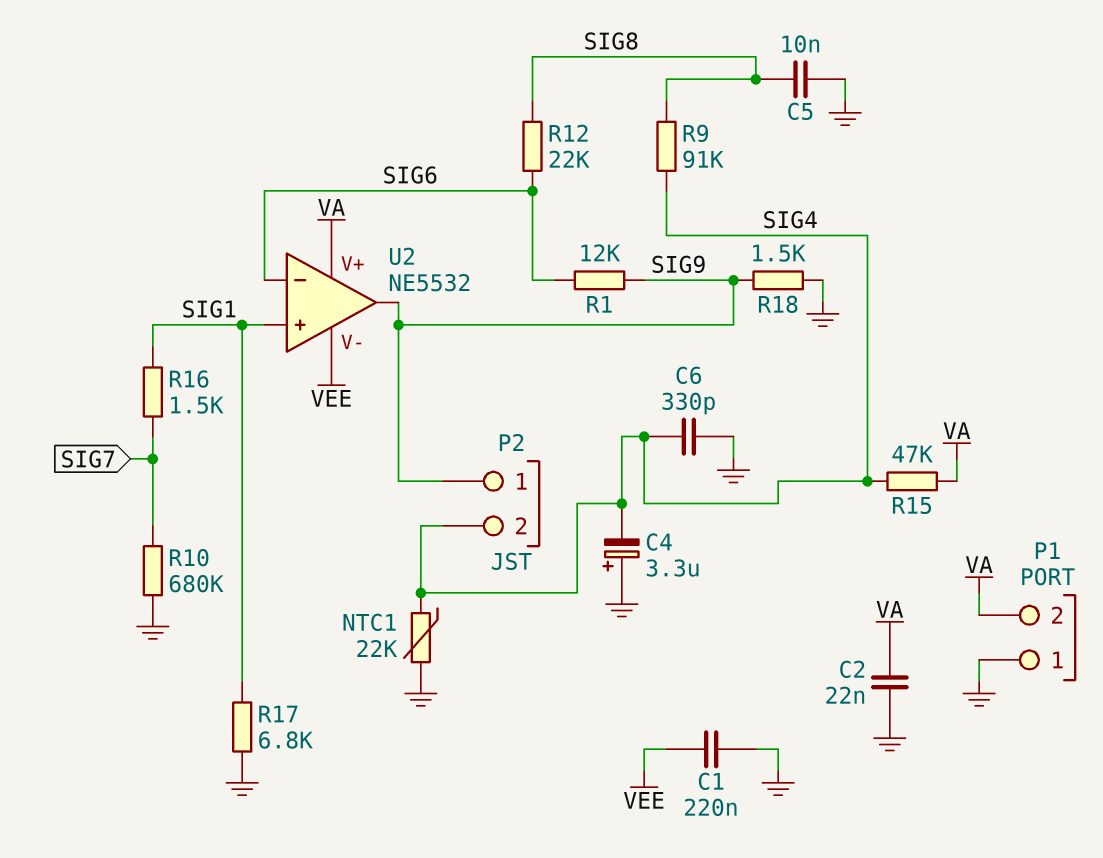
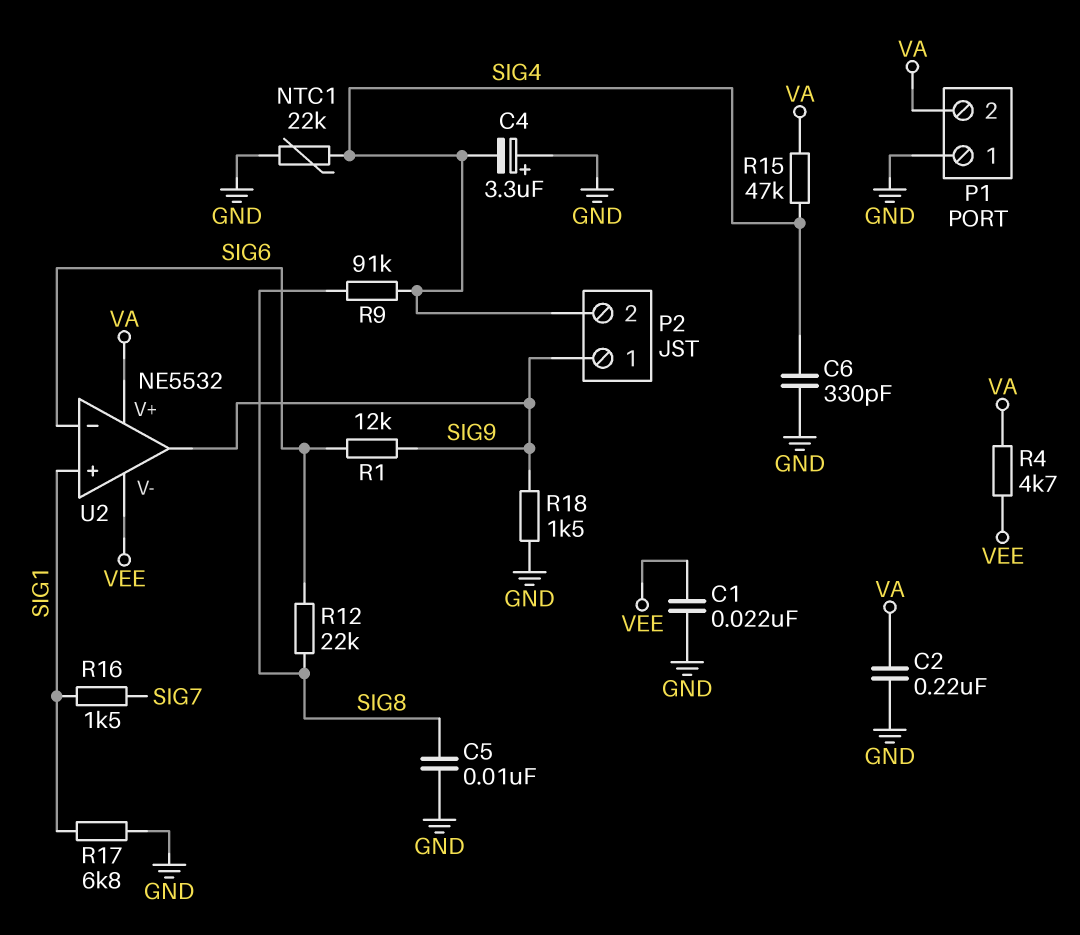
C1: 220nF (GND, VEE) -> 22nF (GND, VEE)
C2: 22nF (GND, VA) -> 220nF (GND, VA)
R4: none -> 4.7k (VA, VEE)
R10: 680k (GND, SIG7) -> none

